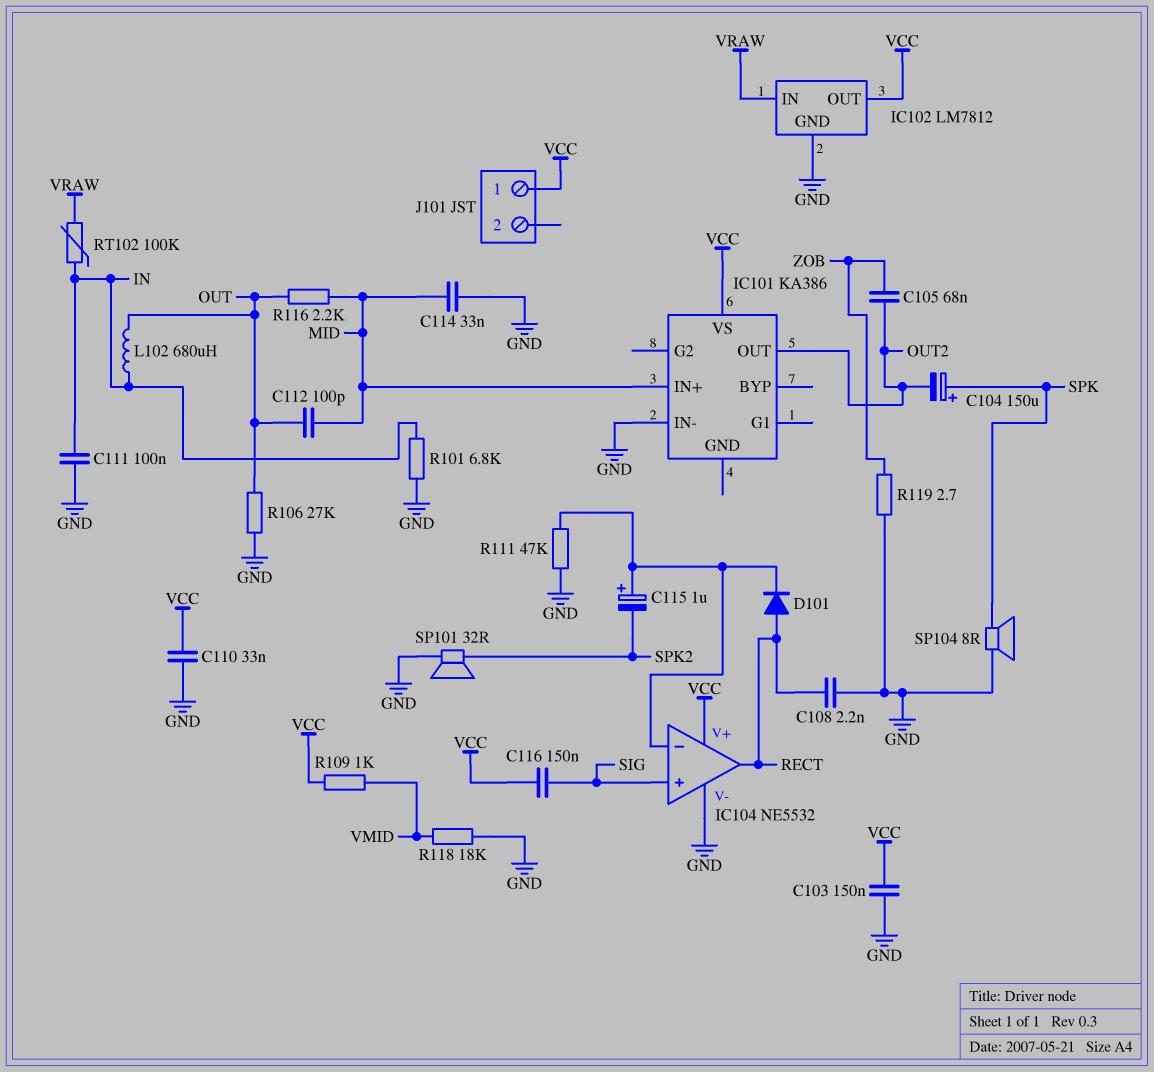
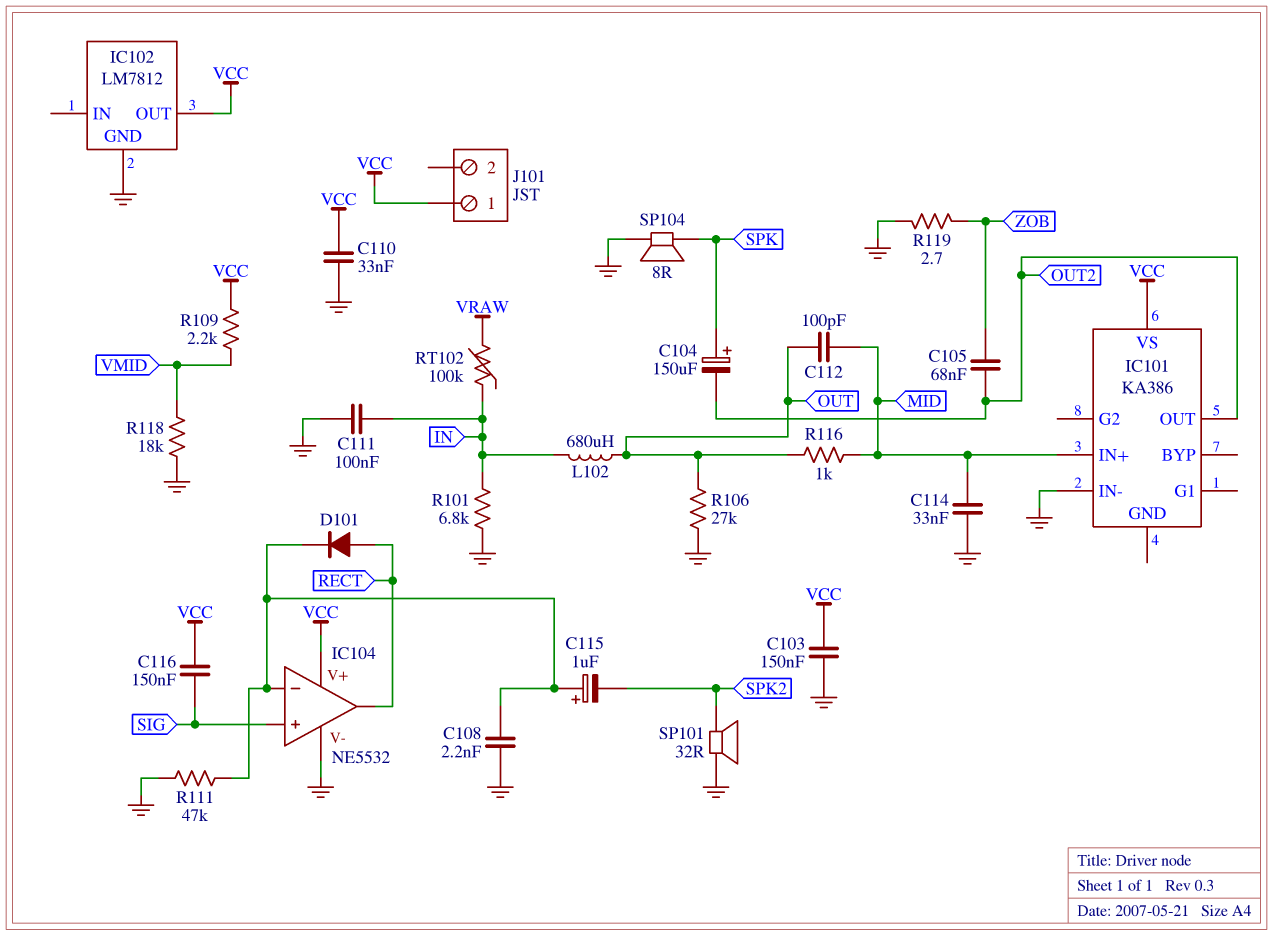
C108: 2.2nF (GND, RECT) -> 2.2nF (GND, IC104/in-)
IC102 pin IN: VRAW -> none
R109: 1k (VCC, VMID) -> 2.2k (VCC, VMID)
R116: 2.2k (MID, OUT) -> 1k (MID, OUT)

